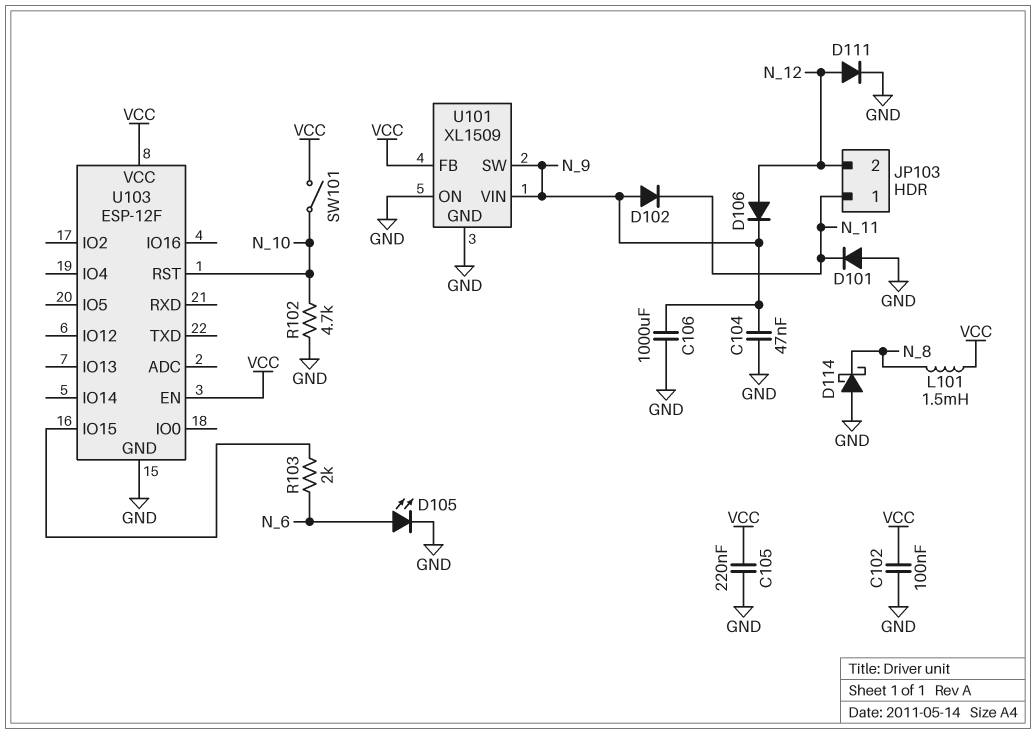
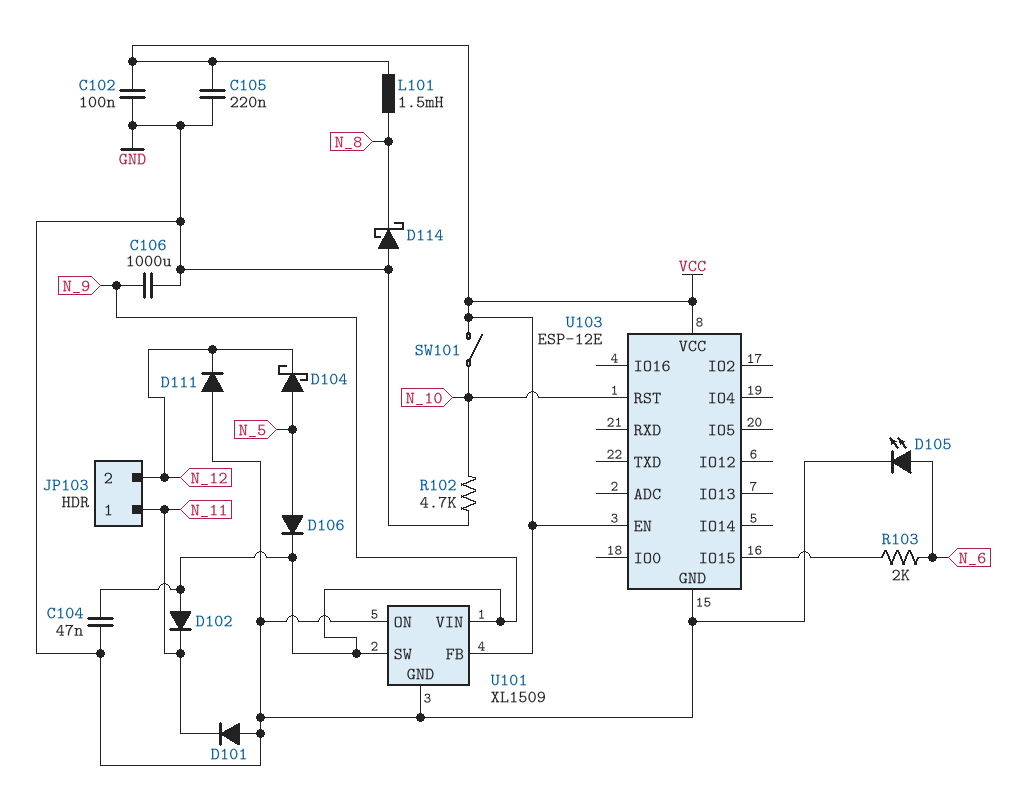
D104: none -> schottky (A N_5, K N_12)
D106: diode (A N_12, K N_9) -> diode (A N_5, K N_9)
D111: diode (A N_12, K GND) -> diode (A GND, K N_12)
U103: ESP-12F -> ESP-12E

